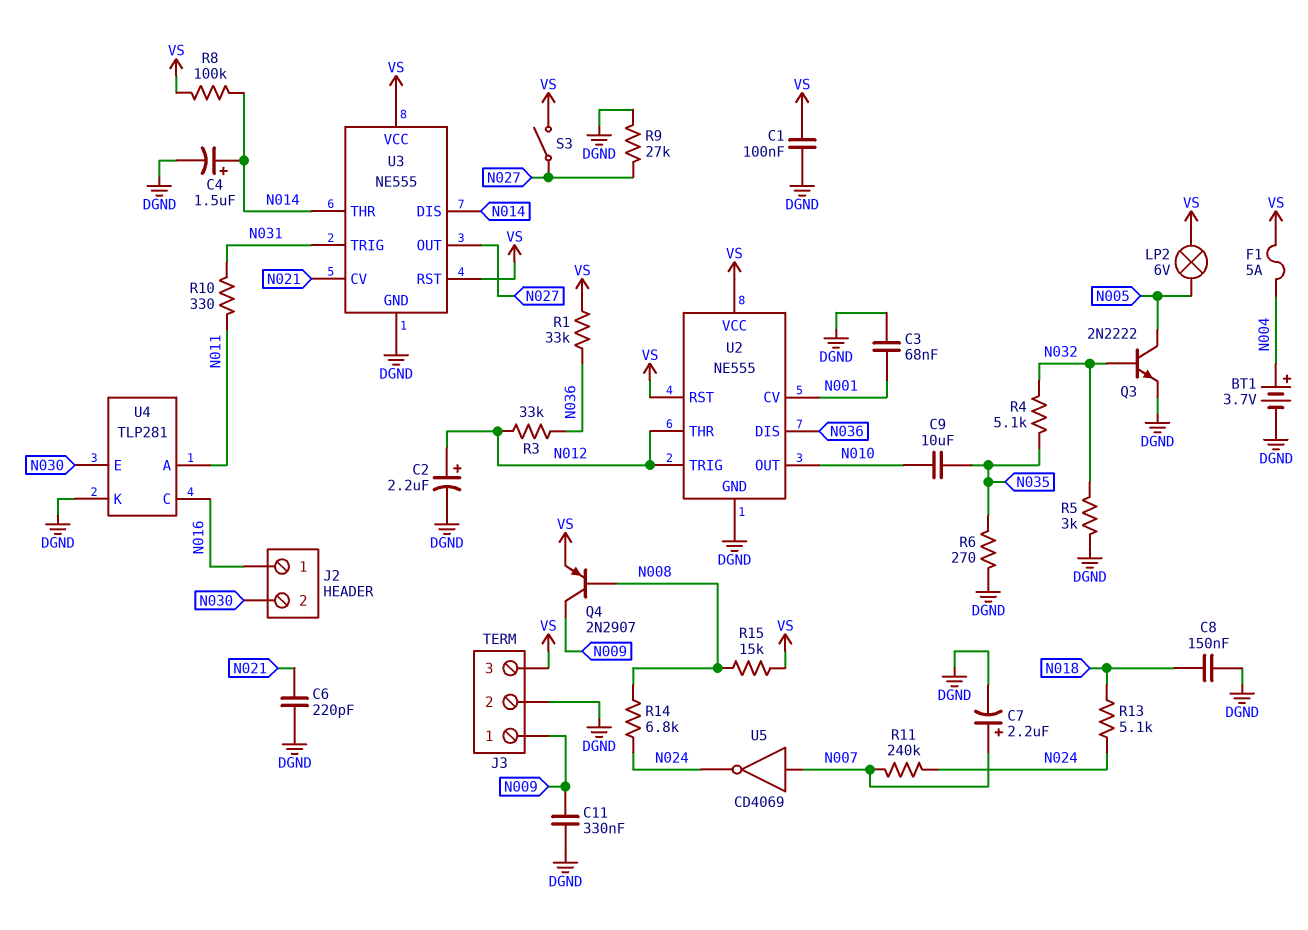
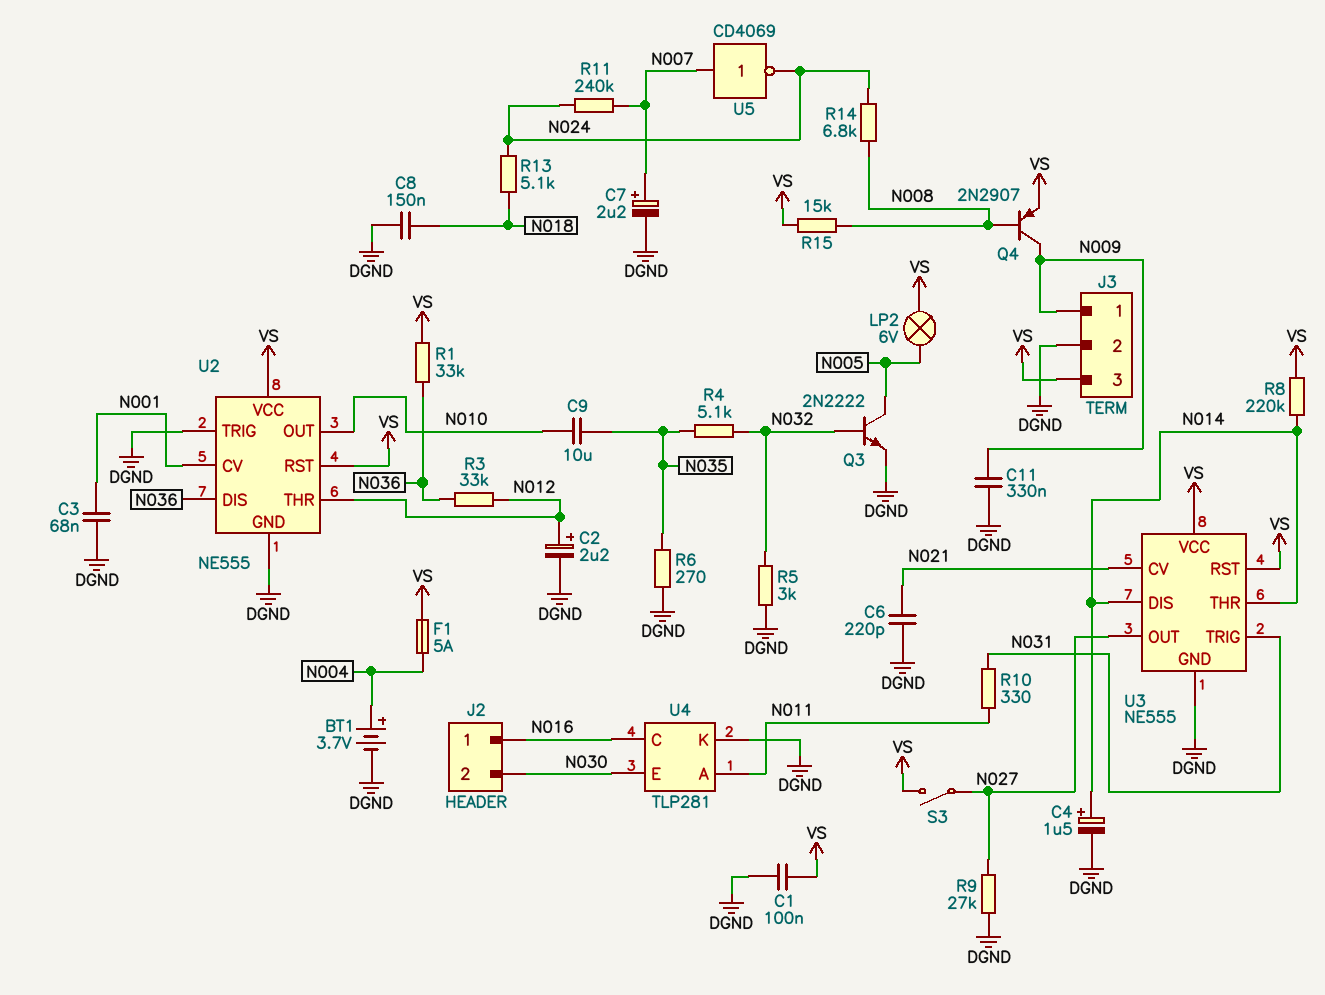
R8: 100k (N014, VS) -> 220k (N014, VS)
U2 pin TRIG: N012 -> DGND

